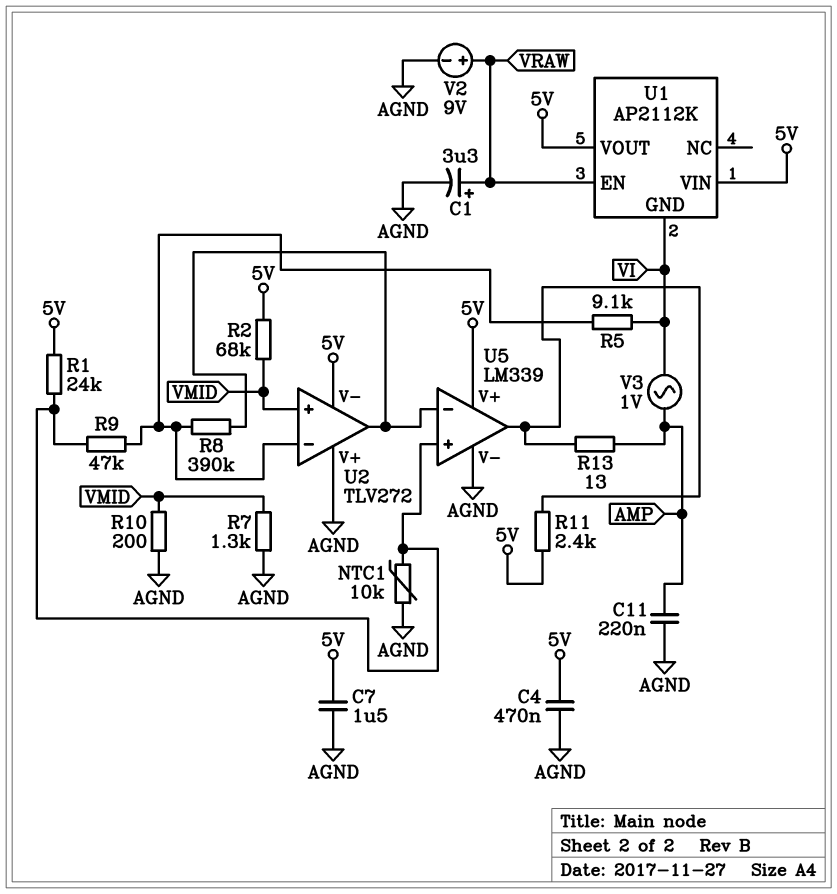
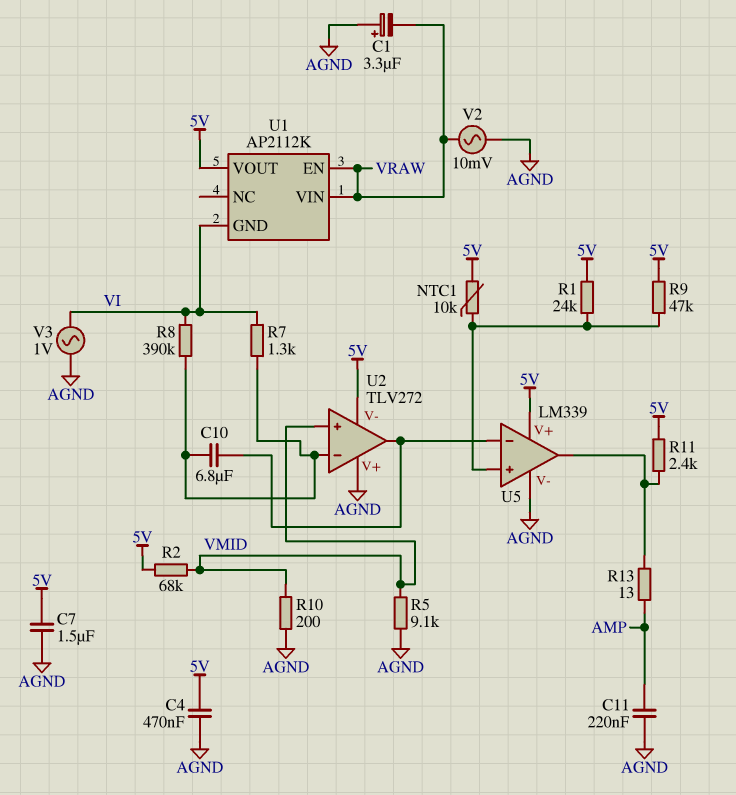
C1: 3.3uF (plus VRAW, minus AGND) -> 3.3uF (plus AGND, minus VRAW)
C10: none -> 6.8uF (U2/in-, U2/out)
NTC1: 10k (AGND, U5/in+) -> 10k (5V, U5/in+)
R5: 9.1k (U2/in-, VI) -> 9.1k (AGND, VMID)
R7: 1.3k (AGND, VMID) -> 1.3k (U2/in-, VI)
R8: 390k (U2/in-, U2/out) -> 390k (U2/in-, VI)
R9: 47k (U2/in-, U5/in+) -> 47k (5V, U5/in+)
U1 pin VIN: 5V -> VRAW
V2: 9V (plus VRAW, minus AGND) -> AC 10mV (AGND, VRAW)
V3: AC 1V (AMP, VI) -> AC 1V (AGND, VI)

